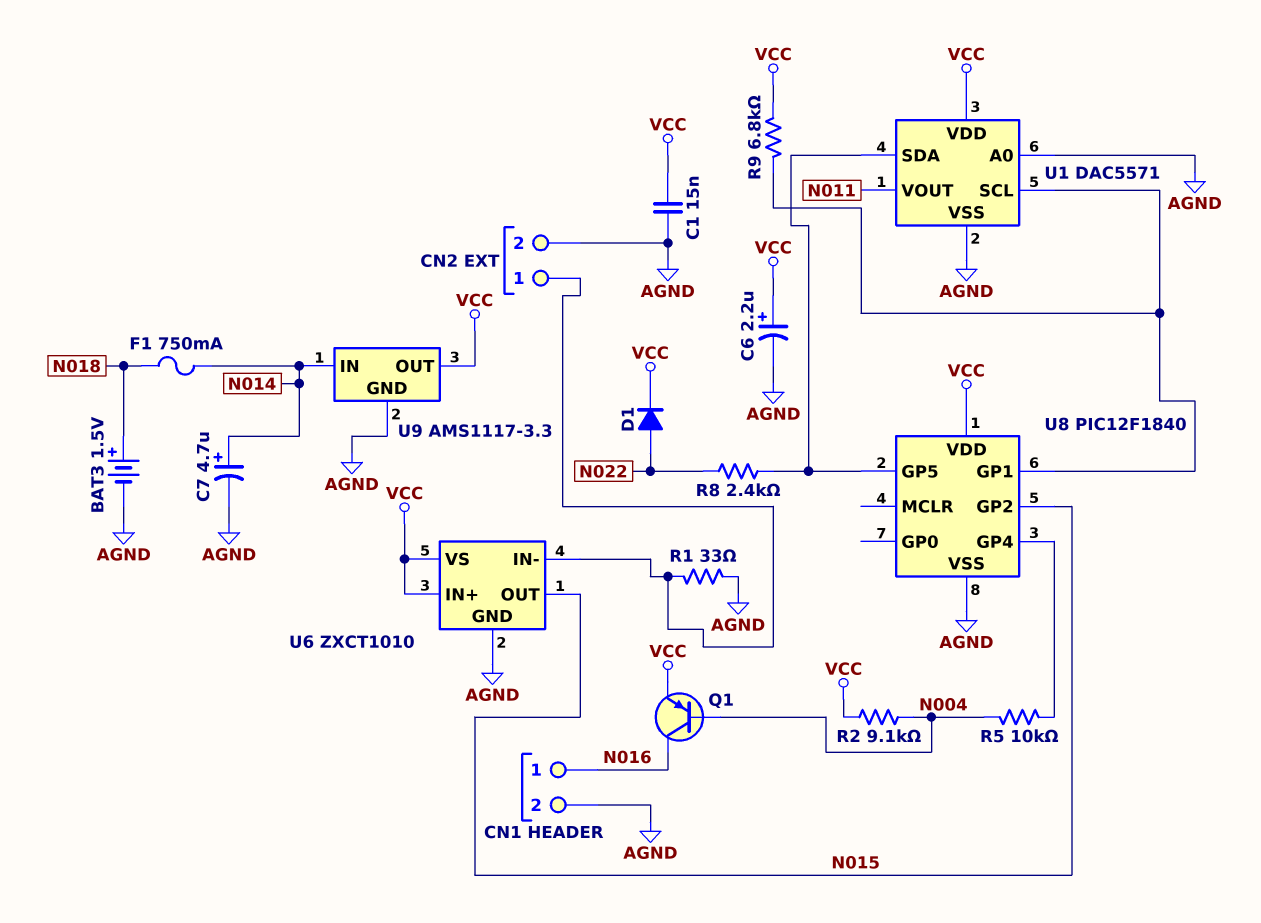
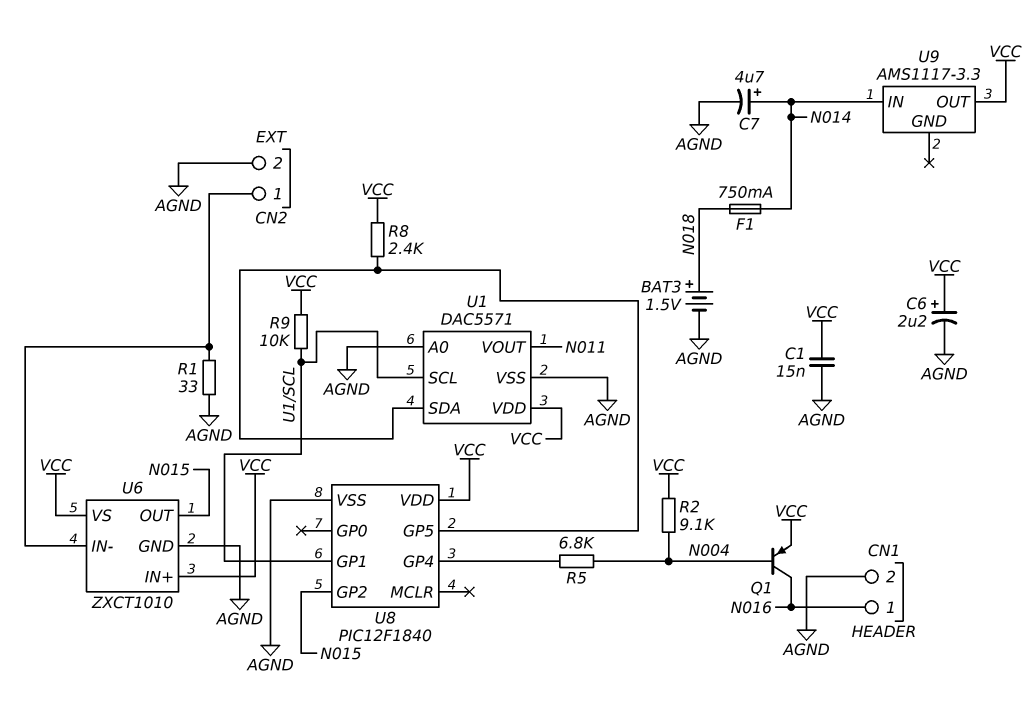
D1: diode (A N022, K VCC) -> none
R5: 10k (N004, U8/GP4) -> 6.8k (N004, U8/GP4)
R8: 2.4k (N022, U1/SDA) -> 2.4k (U1/SDA, VCC)
R9: 6.8k (U1/SCL, VCC) -> 10k (U1/SCL, VCC)
U9 pin GND: AGND -> none

